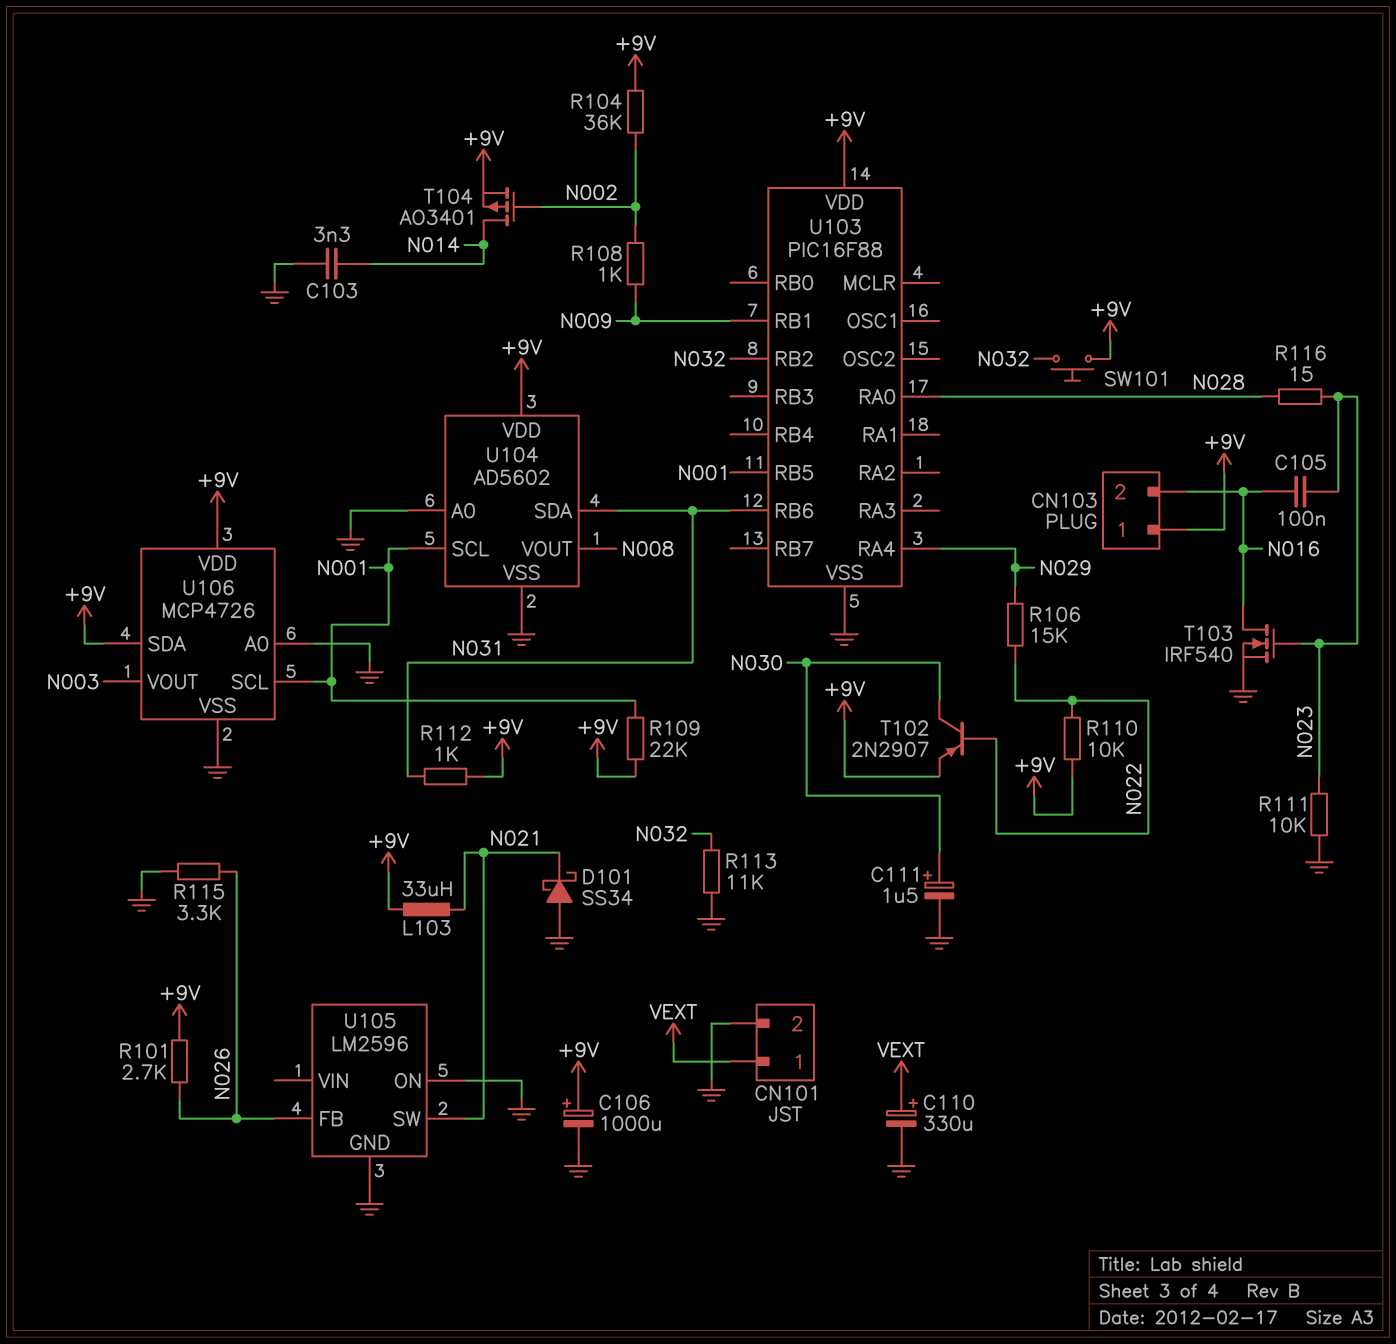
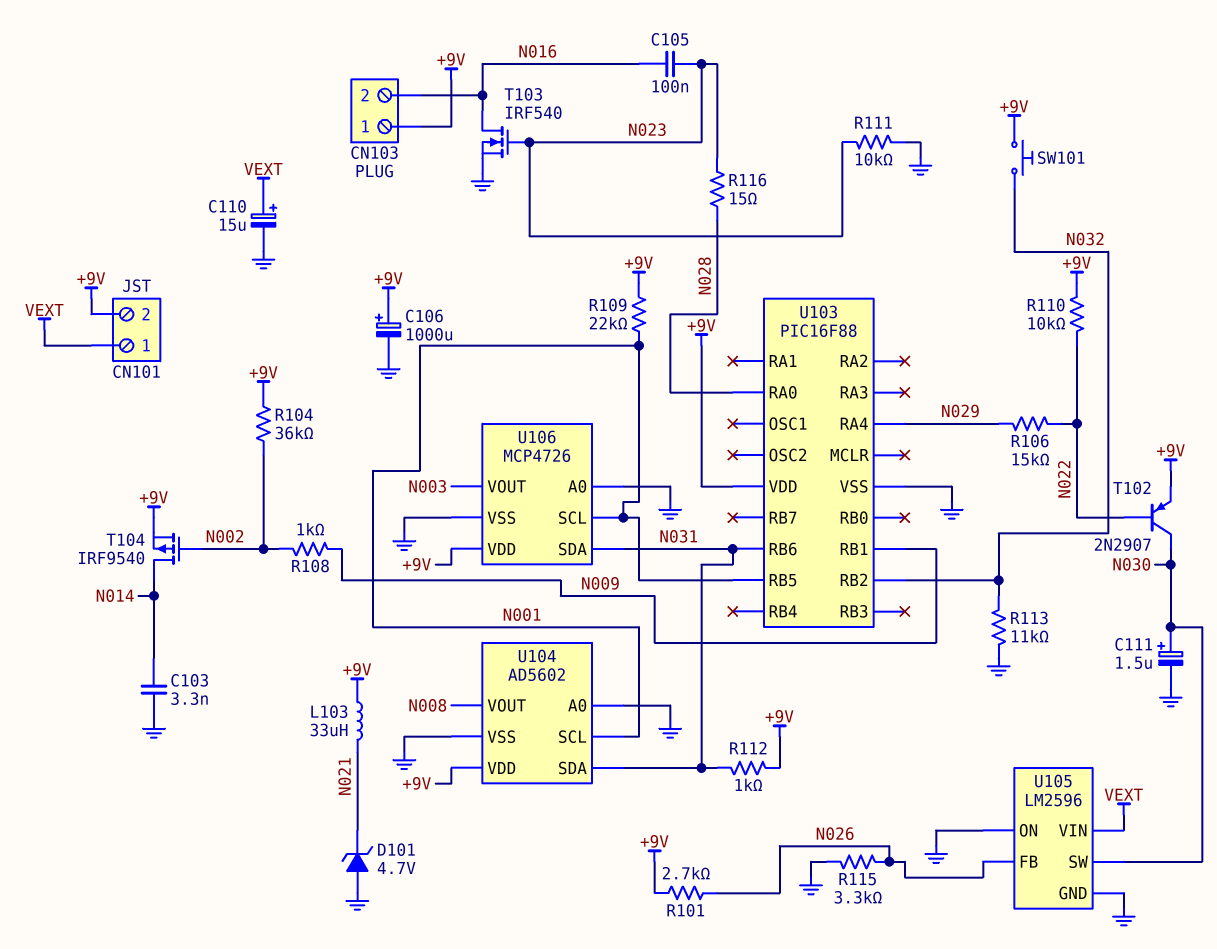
C110: 330uF (plus VEXT, minus GND) -> 15uF (plus VEXT, minus GND)
CN101 pin 2: GND -> +9V
D101: schottky SS34 (A GND, K N021) -> zener 4.7V (A GND, K N021)
T104: PMOS AO3401 (G N002, D N014, S +9V) -> PMOS IRF9540 (G N002, D N014, S +9V)
U105 pin SW: N021 -> N030
U105 pin VIN: none -> VEXT
U106 pin SDA: +9V -> N031

